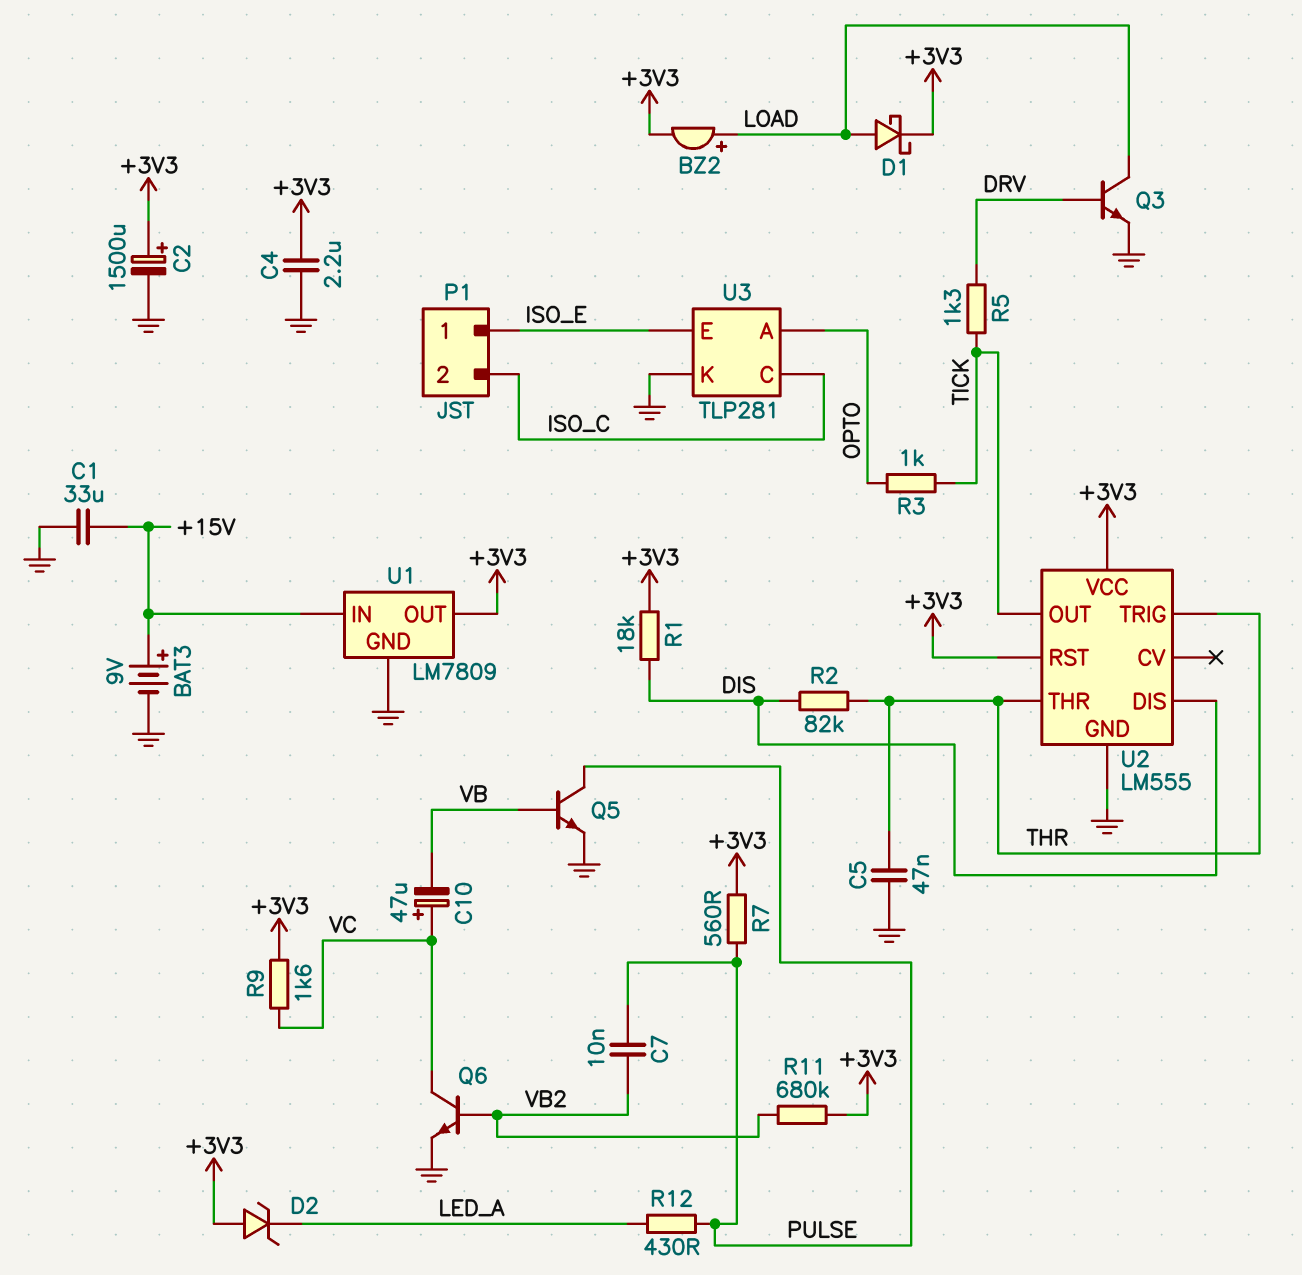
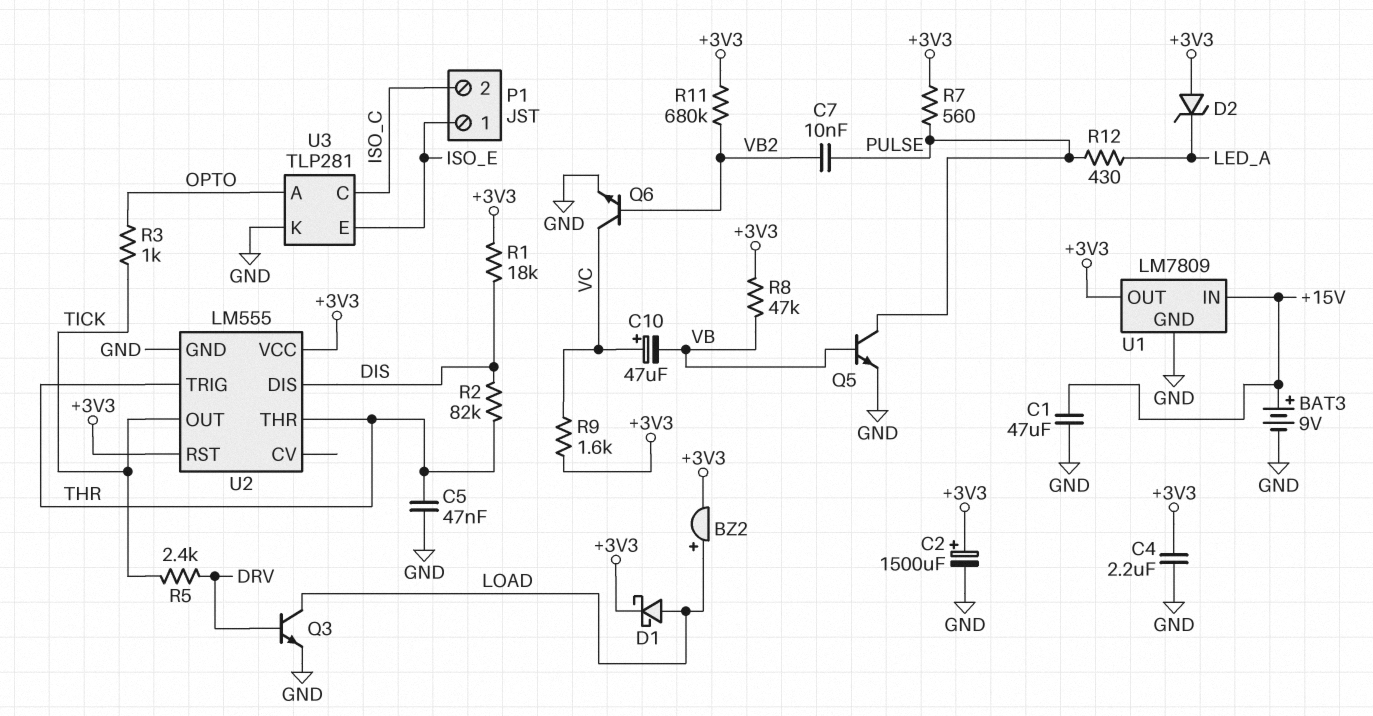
C1: 33uF (+15V, GND) -> 47uF (+15V, GND)
R5: 1.3k (DRV, TICK) -> 2.4k (DRV, TICK)
R8: none -> 47k (+3V3, VB)

